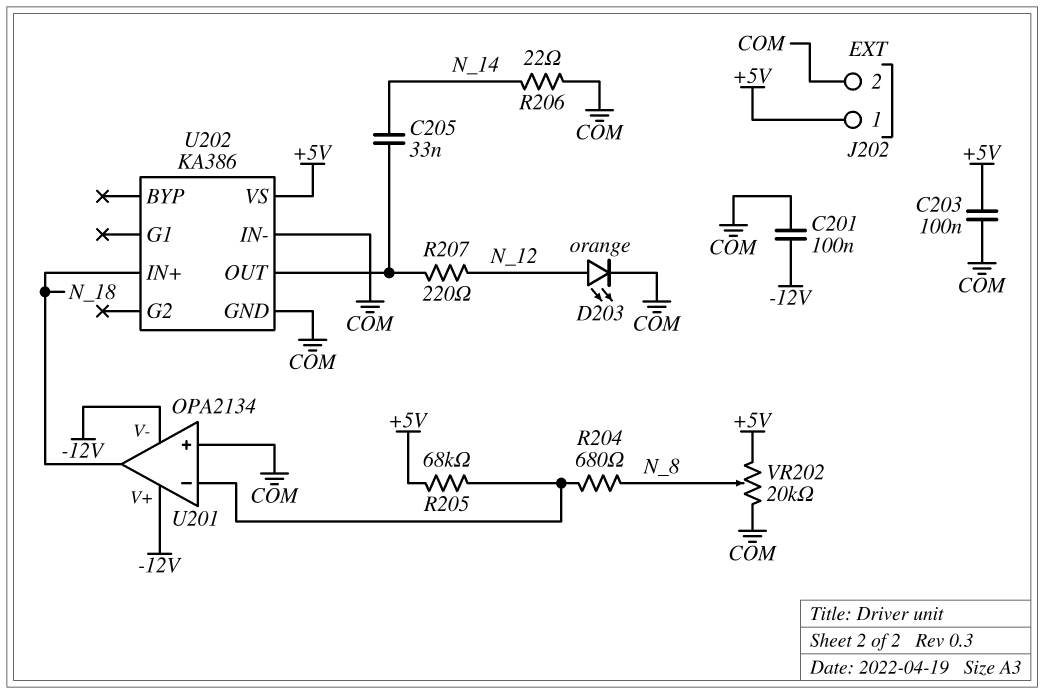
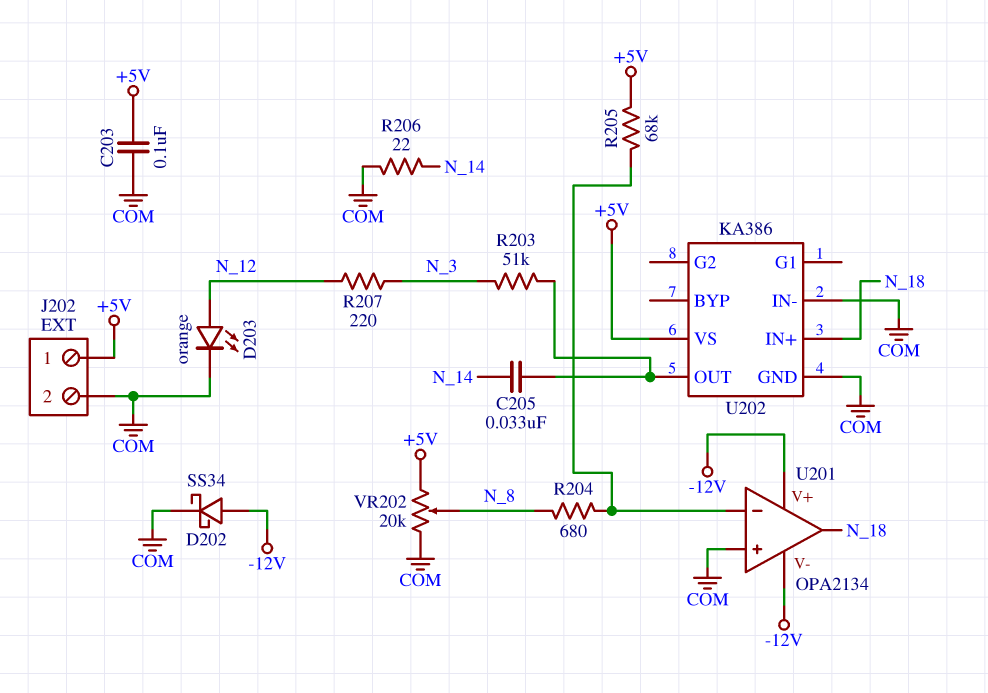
C201: 100nF (-12V, COM) -> none
D202: none -> schottky SS34 (A -12V, K COM)
R203: none -> 51k (N_3, U202/OUT)
R207: 220 (N_12, U202/OUT) -> 220 (N_3, N_12)

